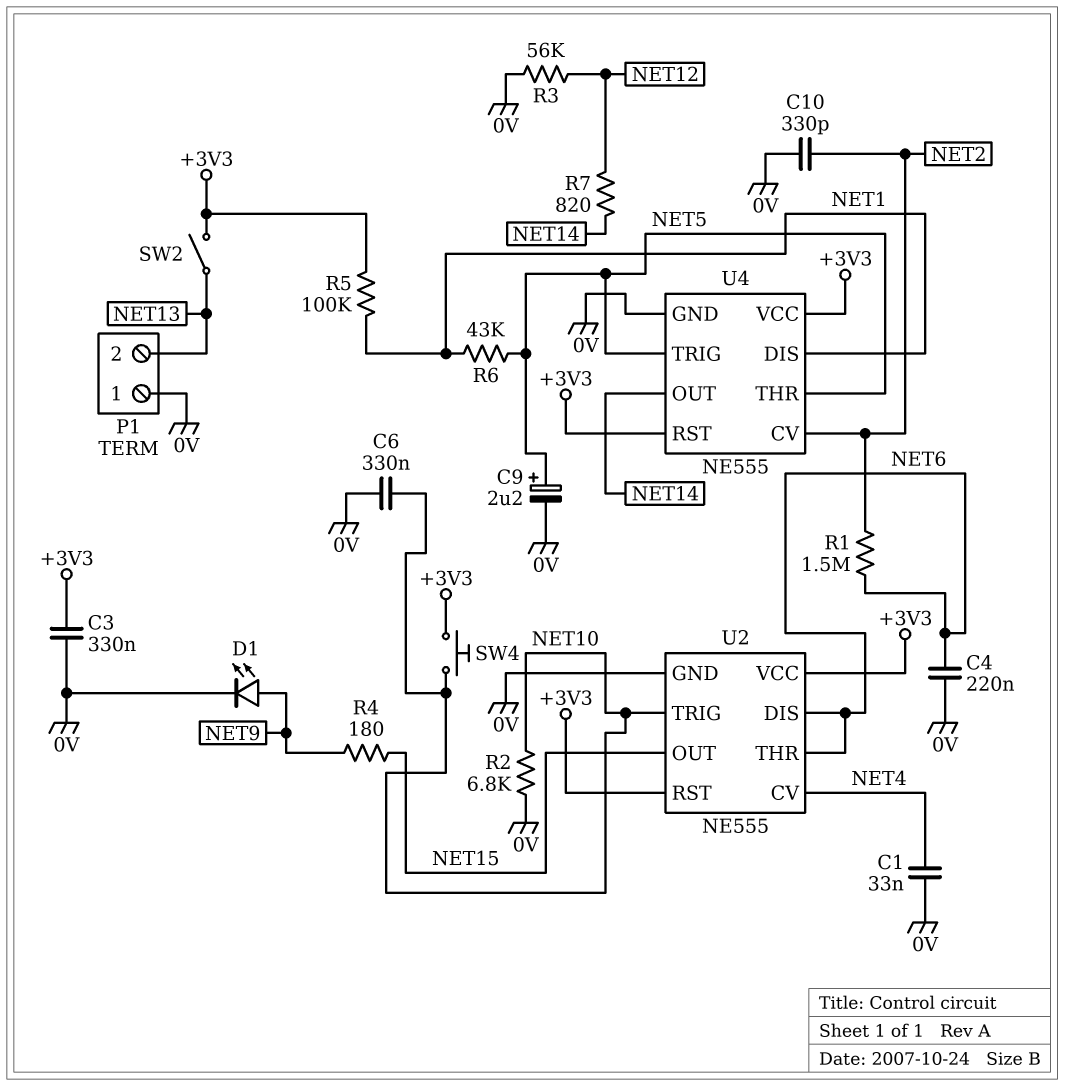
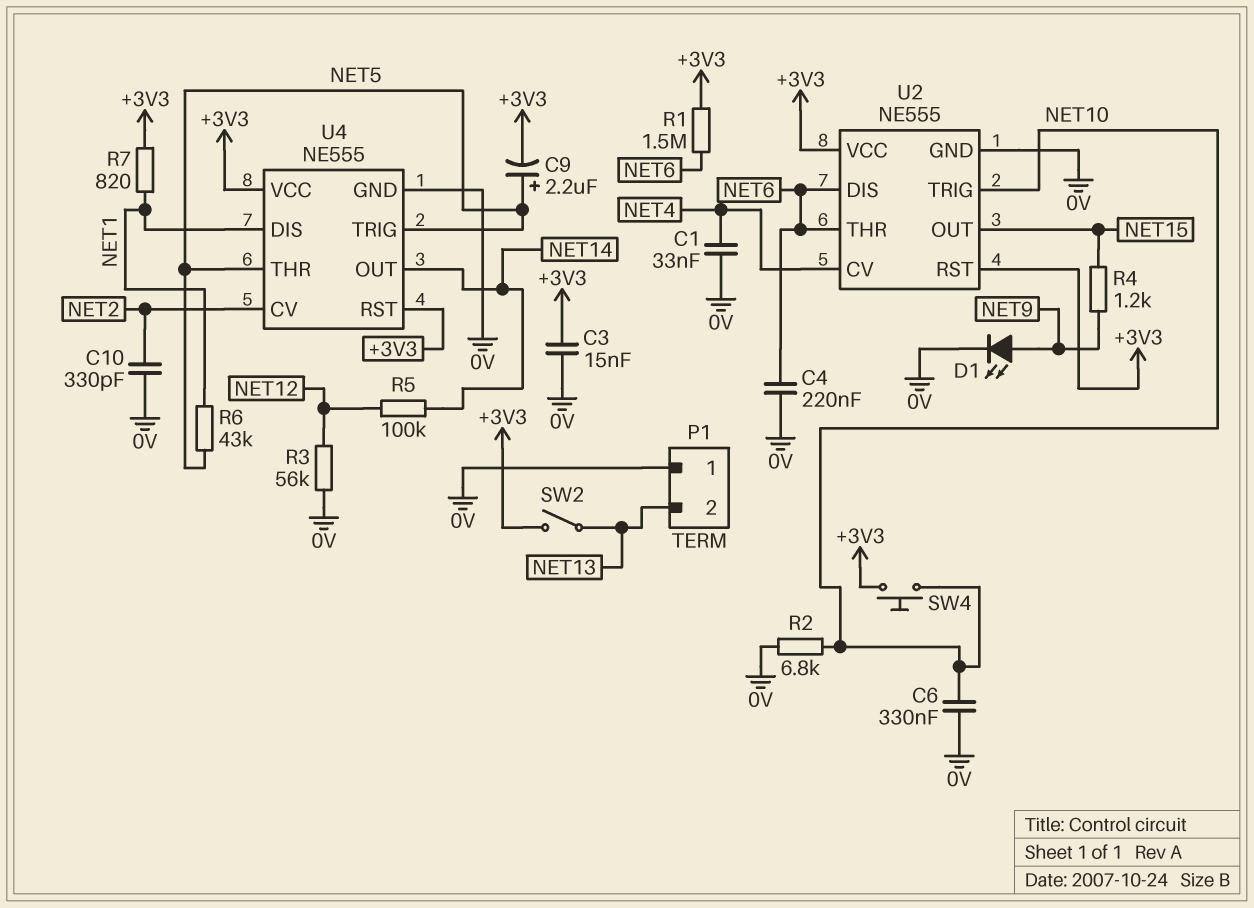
C3: 330nF (+3V3, 0V) -> 15nF (+3V3, 0V)
C9: 2.2uF (plus NET5, minus 0V) -> 2.2uF (plus NET5, minus +3V3)
R1: 1.5M (NET2, NET6) -> 1.5M (+3V3, NET6)
R4: 180 (NET9, NET15) -> 1.2k (NET9, NET15)
R5: 100k (+3V3, NET1) -> 100k (NET12, NET14)
R7: 820 (NET12, NET14) -> 820 (+3V3, NET1)

